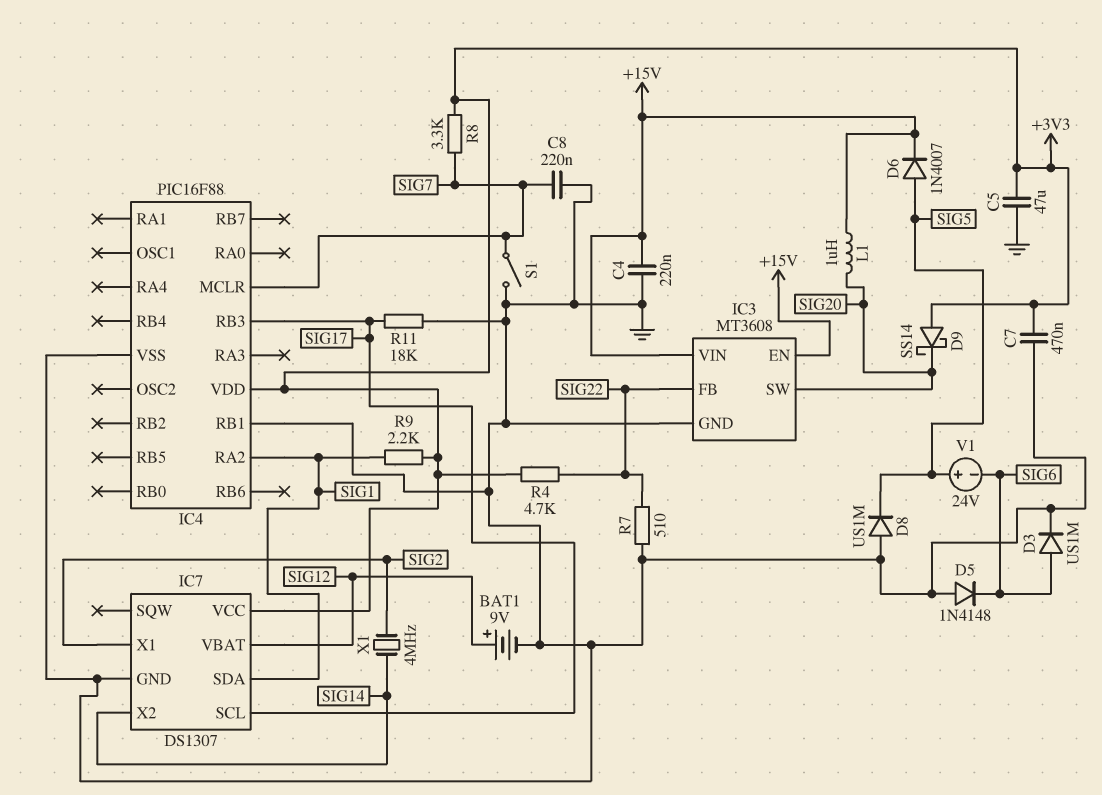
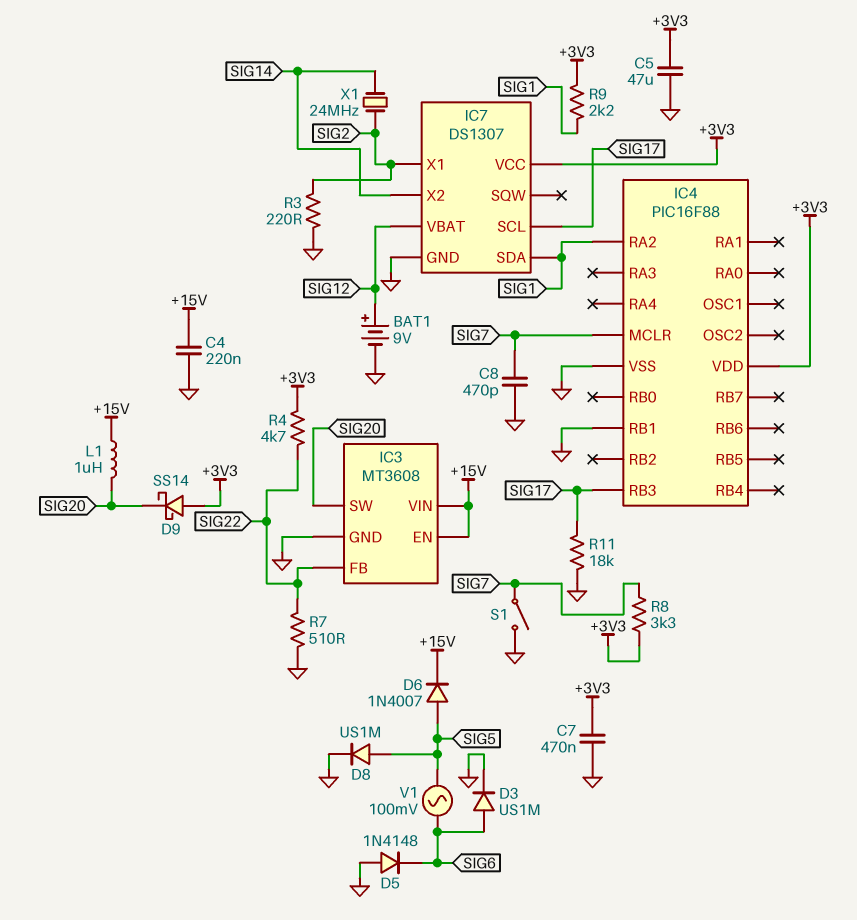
C8: 220nF (GND, SIG7) -> 470pF (GND, SIG7)
D8: diode US1M (A GND, K SIG5) -> diode US1M (A SIG5, K GND)
R3: none -> 220 (GND, SIG2)
V1: 24V (plus SIG5, minus SIG6) -> AC 100mV (SIG5, SIG6)
X1: 4MHz (SIG2, SIG14) -> 24MHz (SIG2, SIG14)

